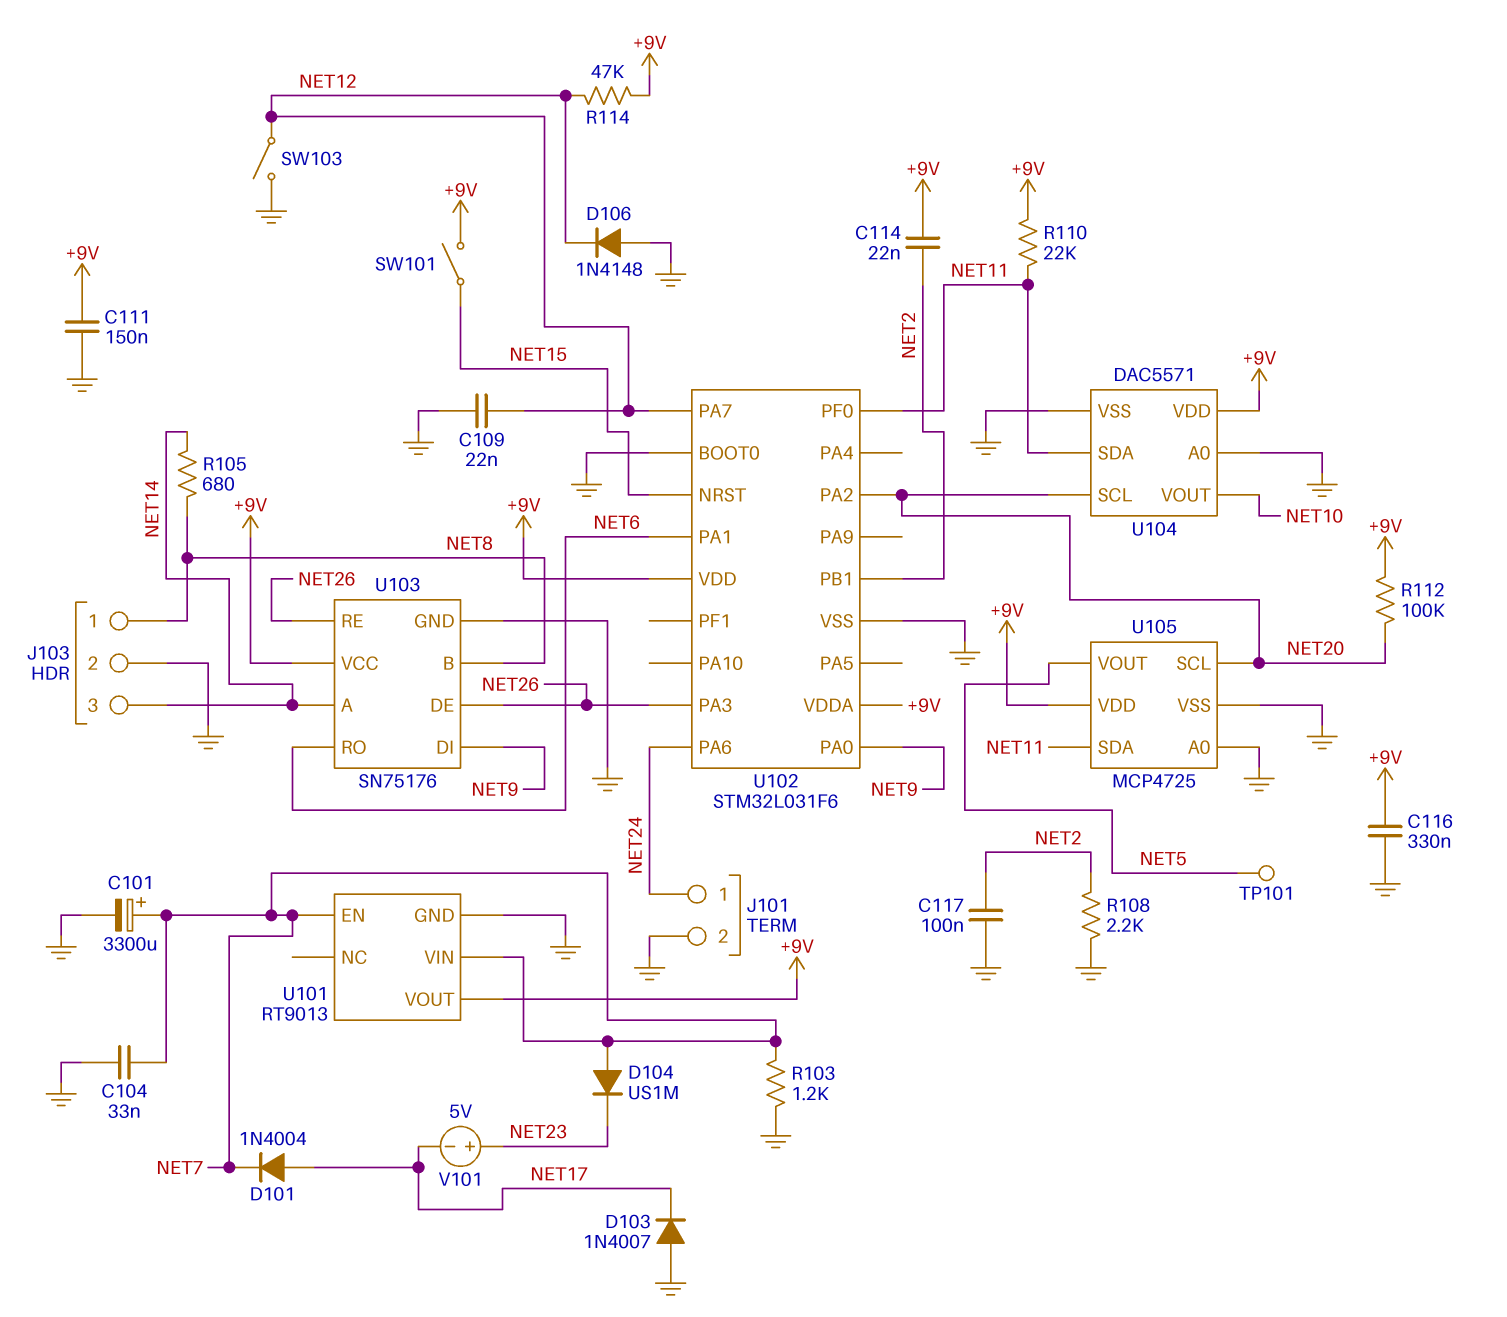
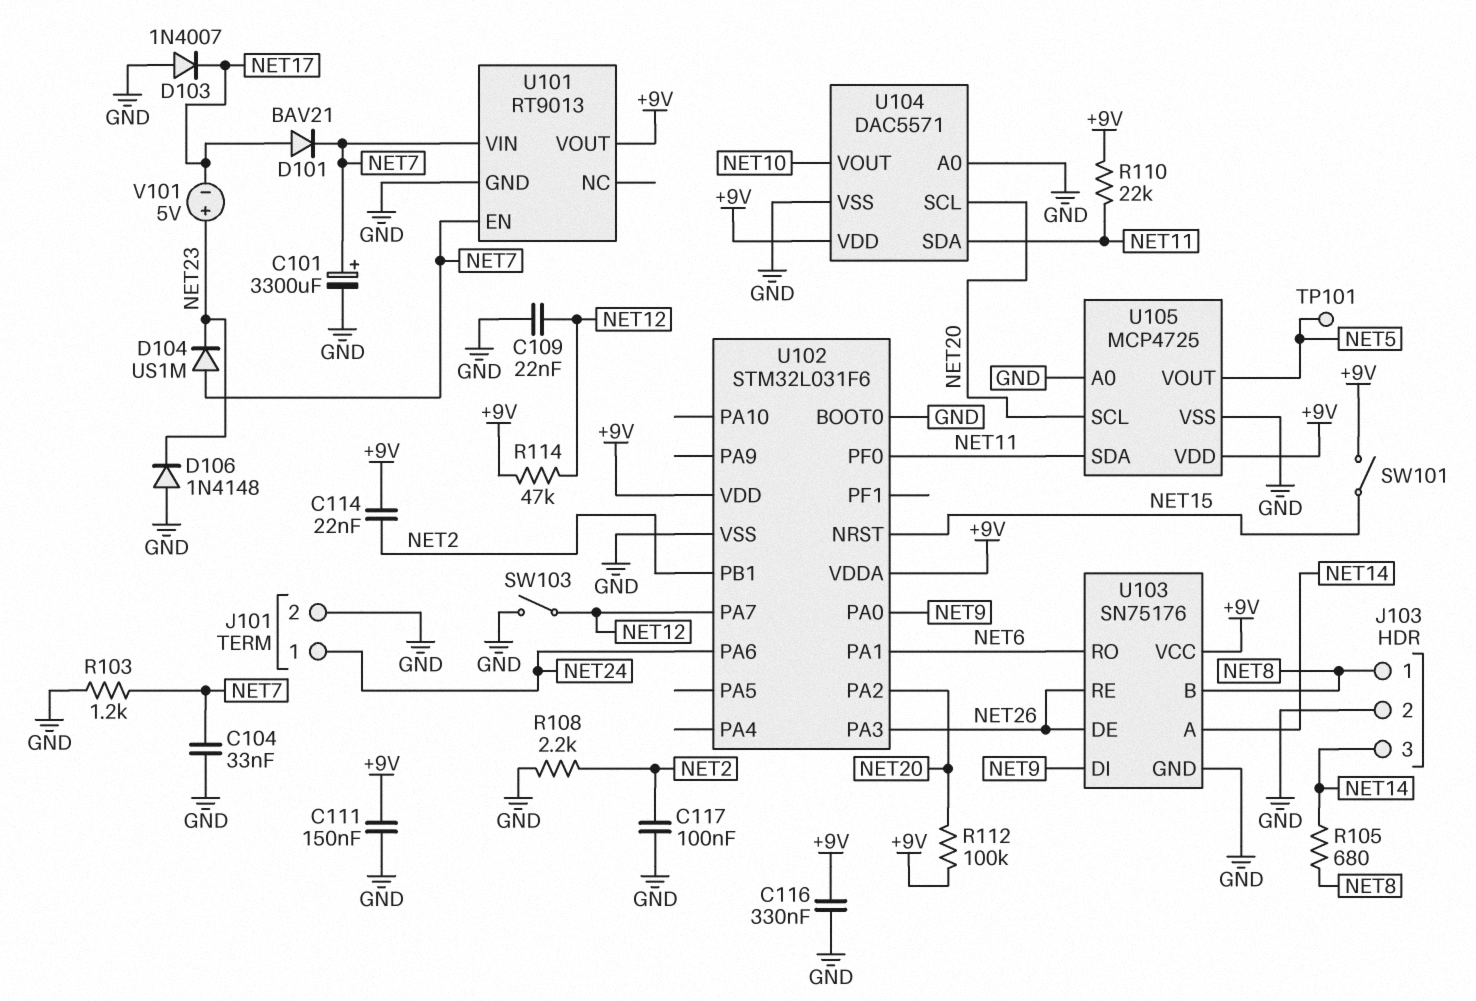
D101: diode 1N4004 (A NET17, K NET7) -> diode BAV21 (A NET17, K NET7)
D106: diode 1N4148 (A GND, K NET12) -> diode 1N4148 (A GND, K NET23)

